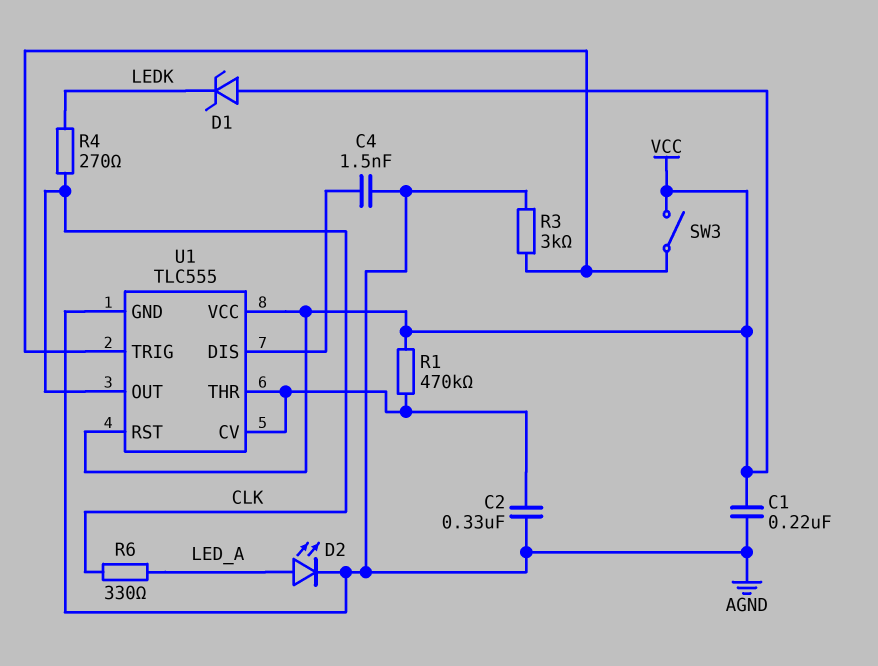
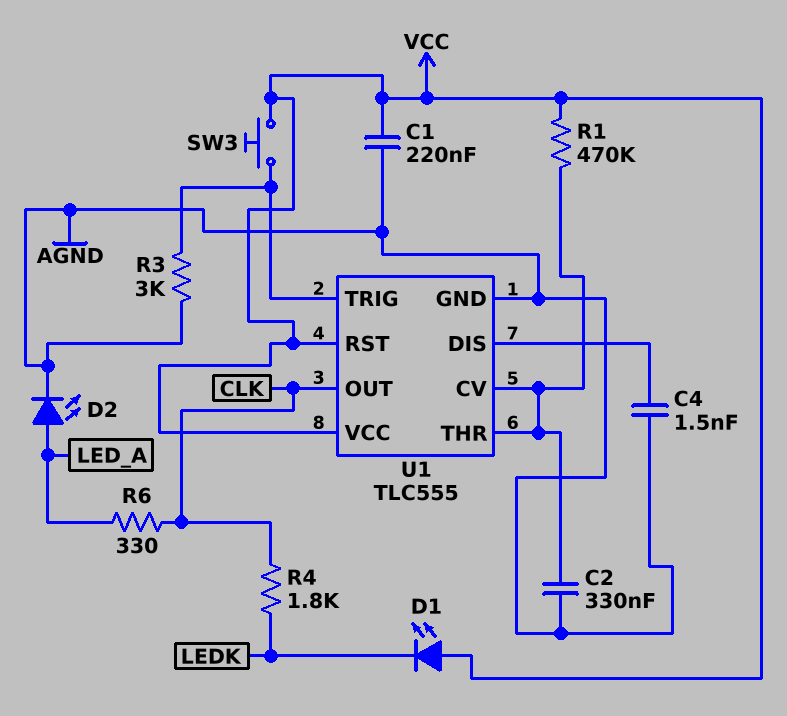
D1: zener (A VCC, K LEDK) -> LED (A VCC, K LEDK)
R4: 270 (CLK, LEDK) -> 1.8k (CLK, LEDK)
SW3: switch (U1/TRIG, VCC) -> button (U1/TRIG, VCC)

